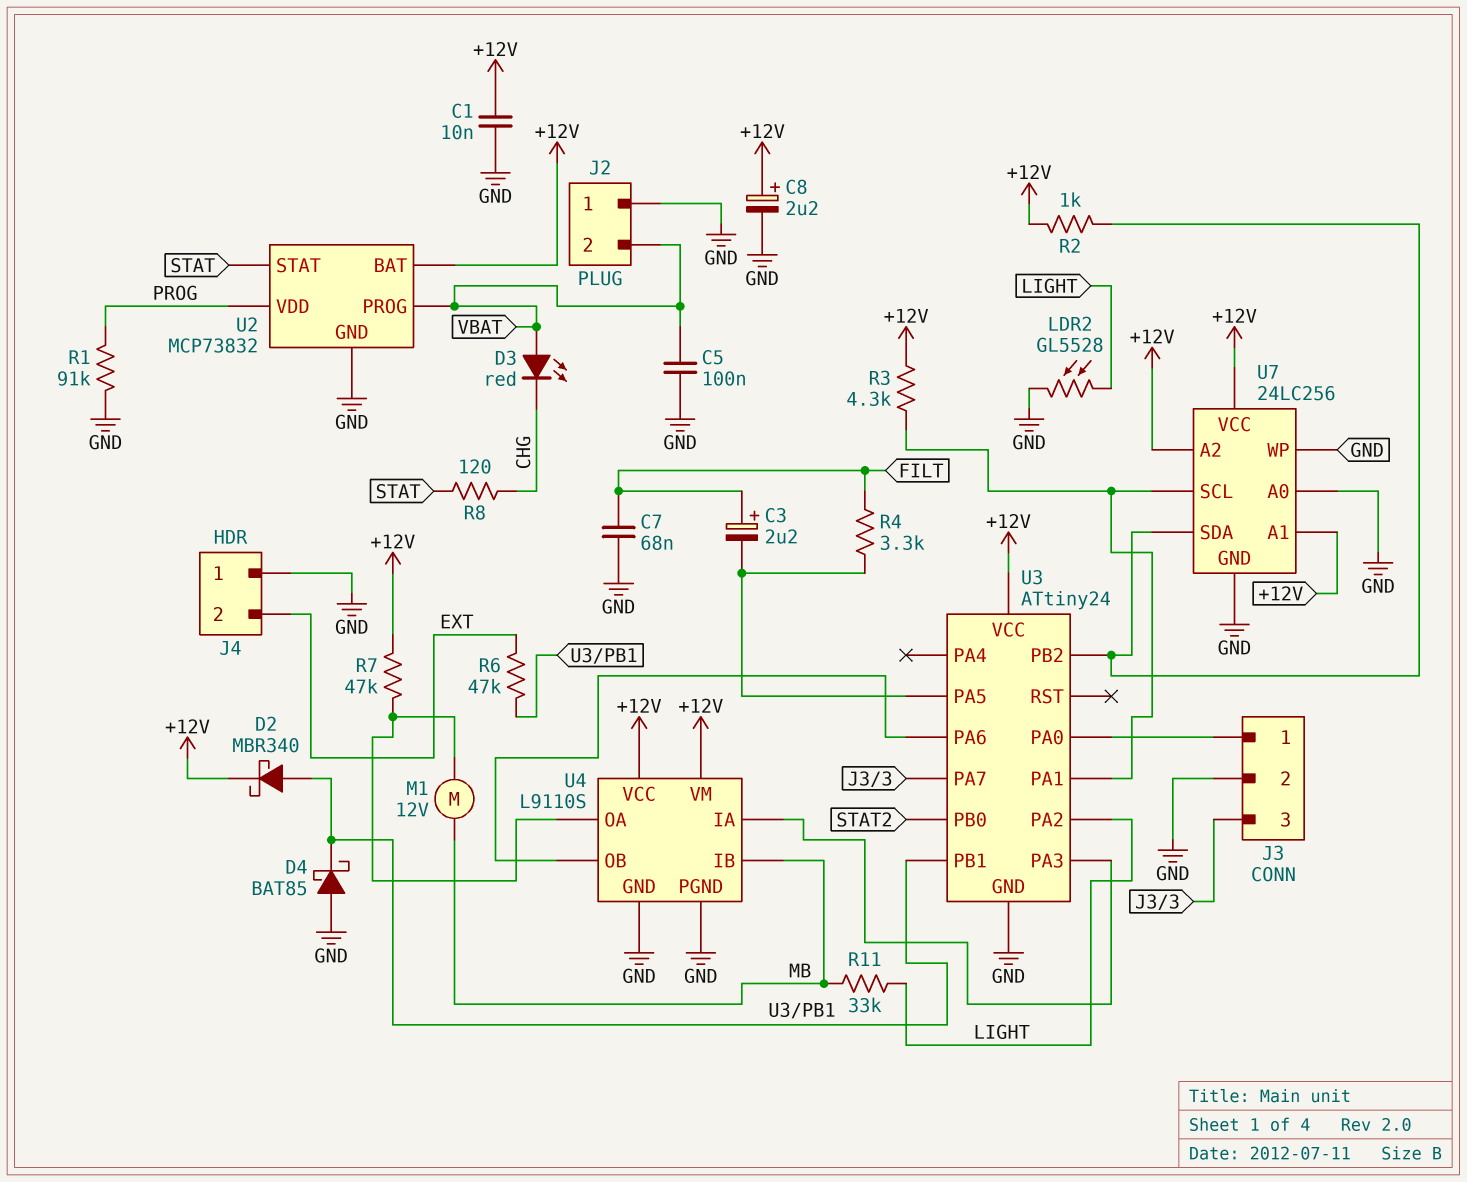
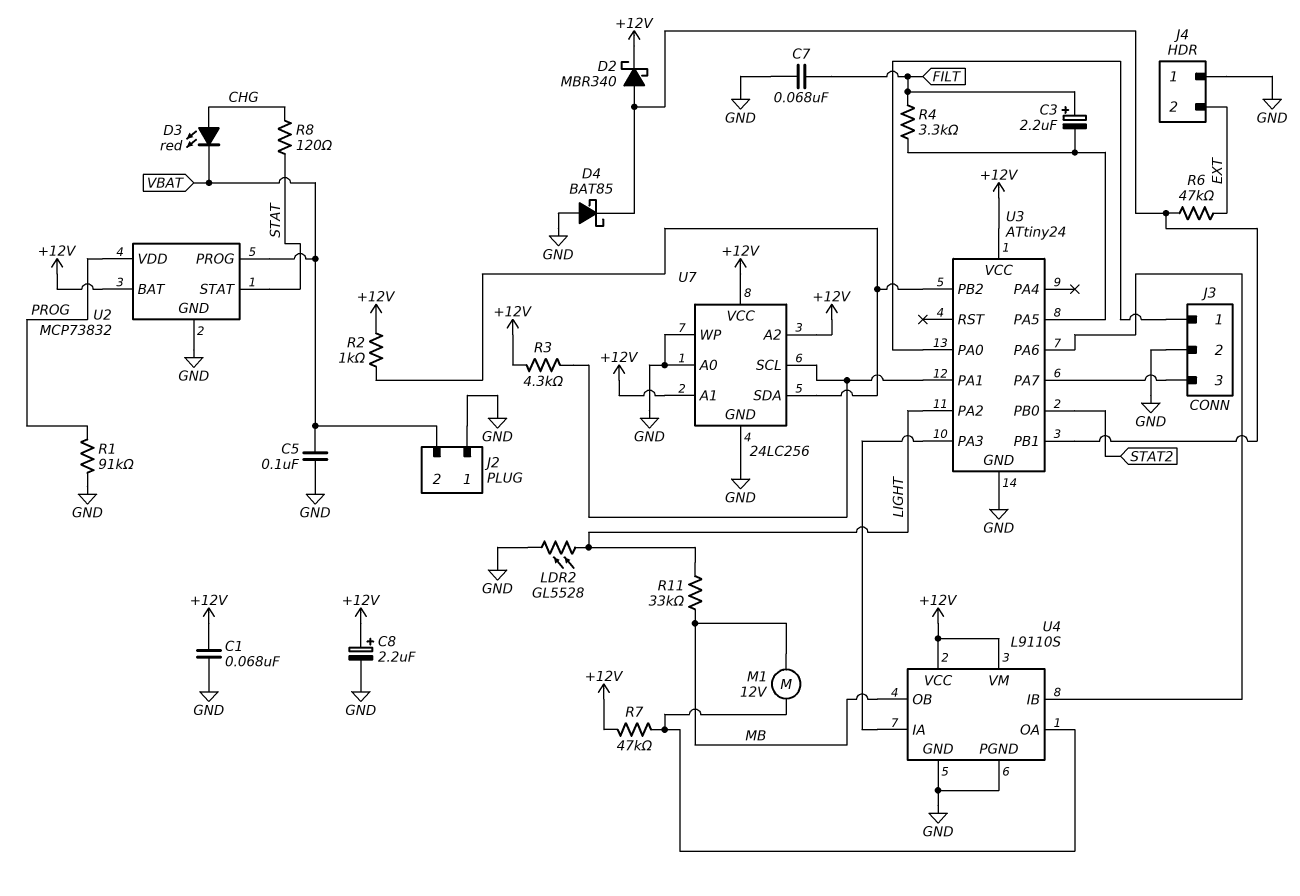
C1: 10nF (+12V, GND) -> 68nF (+12V, GND)
D3: LED red (A VBAT, K CHG) -> LED red (A CHG, K VBAT)
U4 pin IB: MB -> U3/PA6
U4 pin OB: U3/PA6 -> MB

